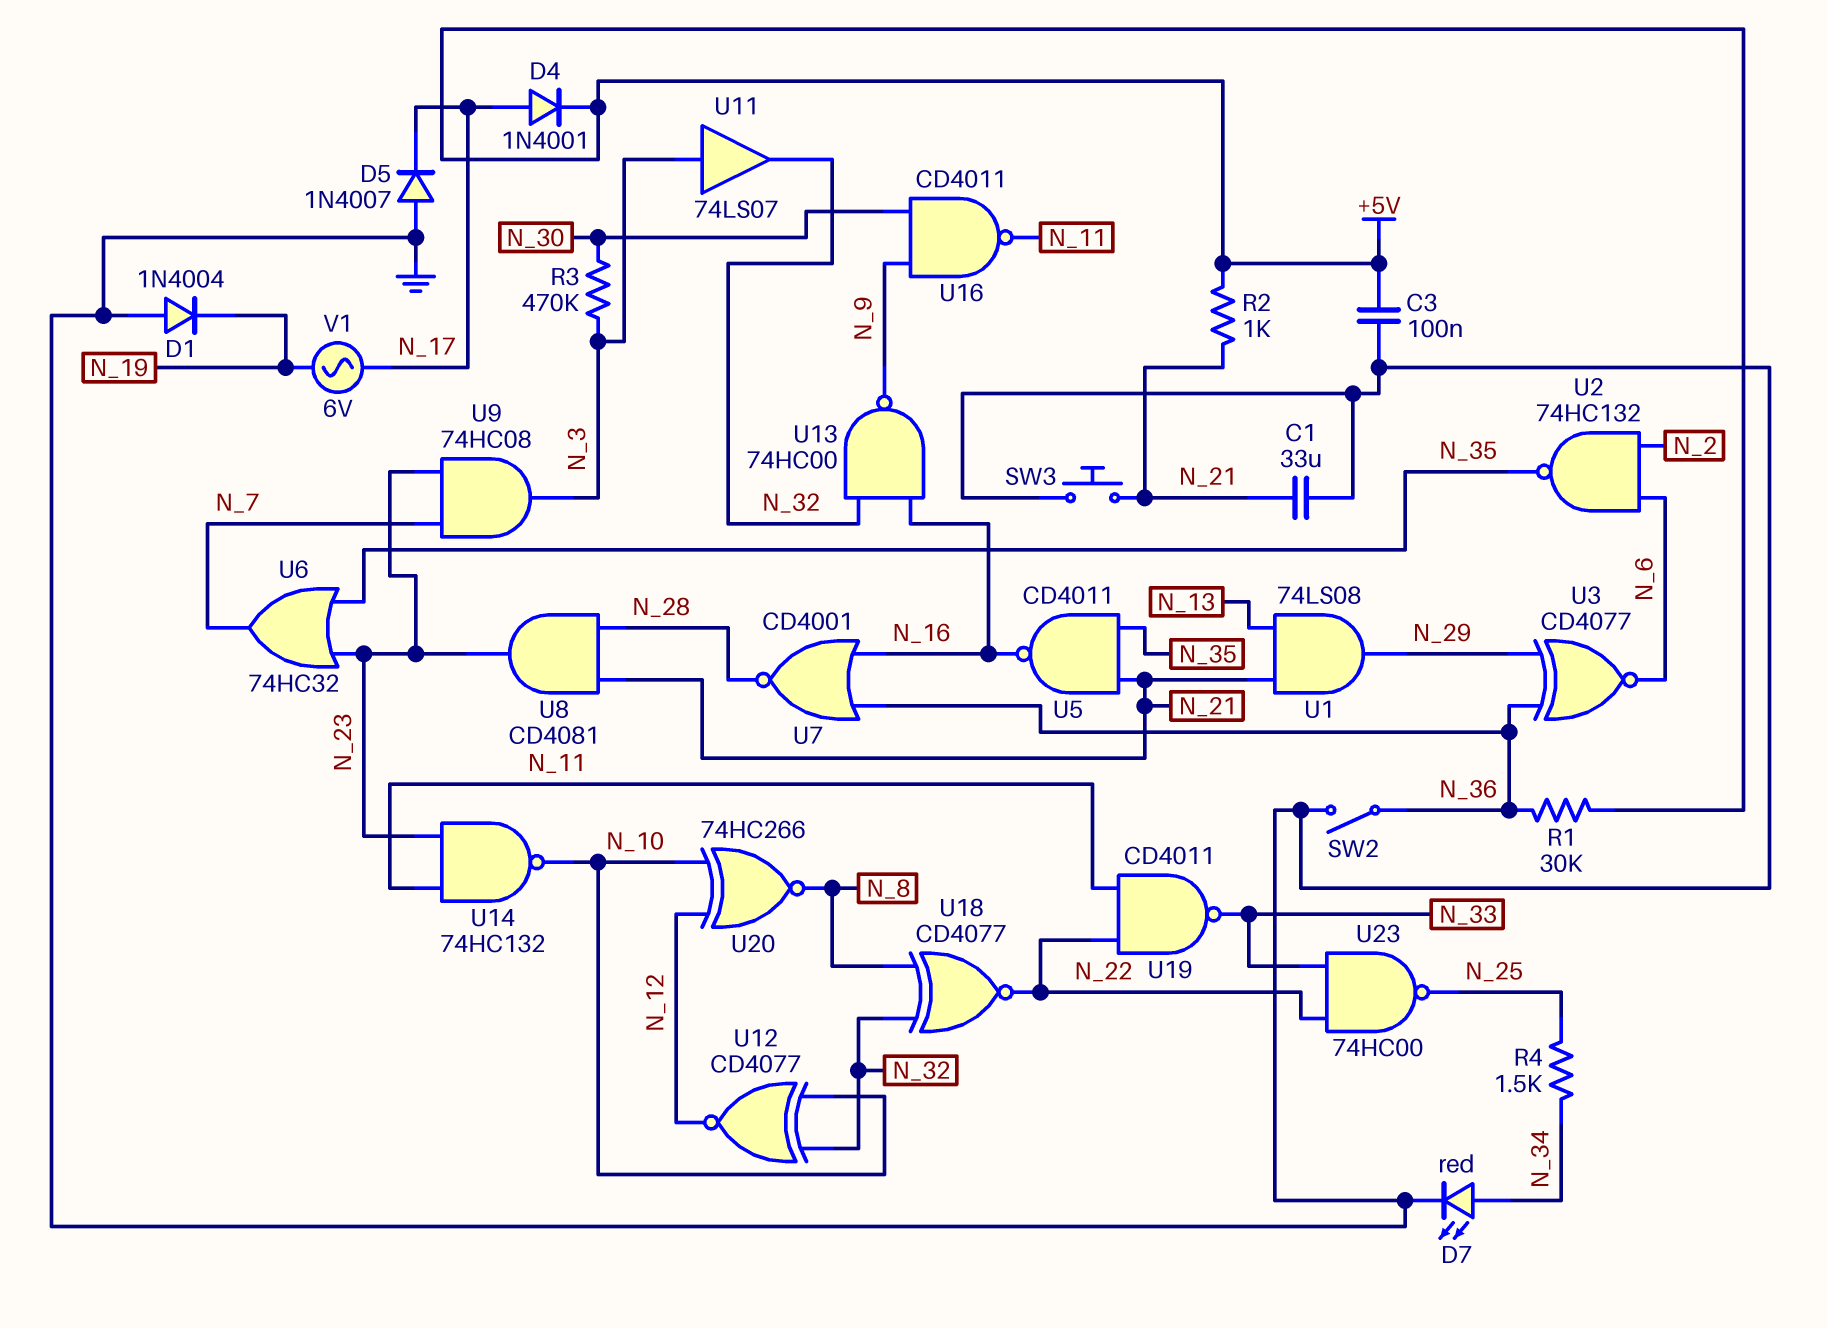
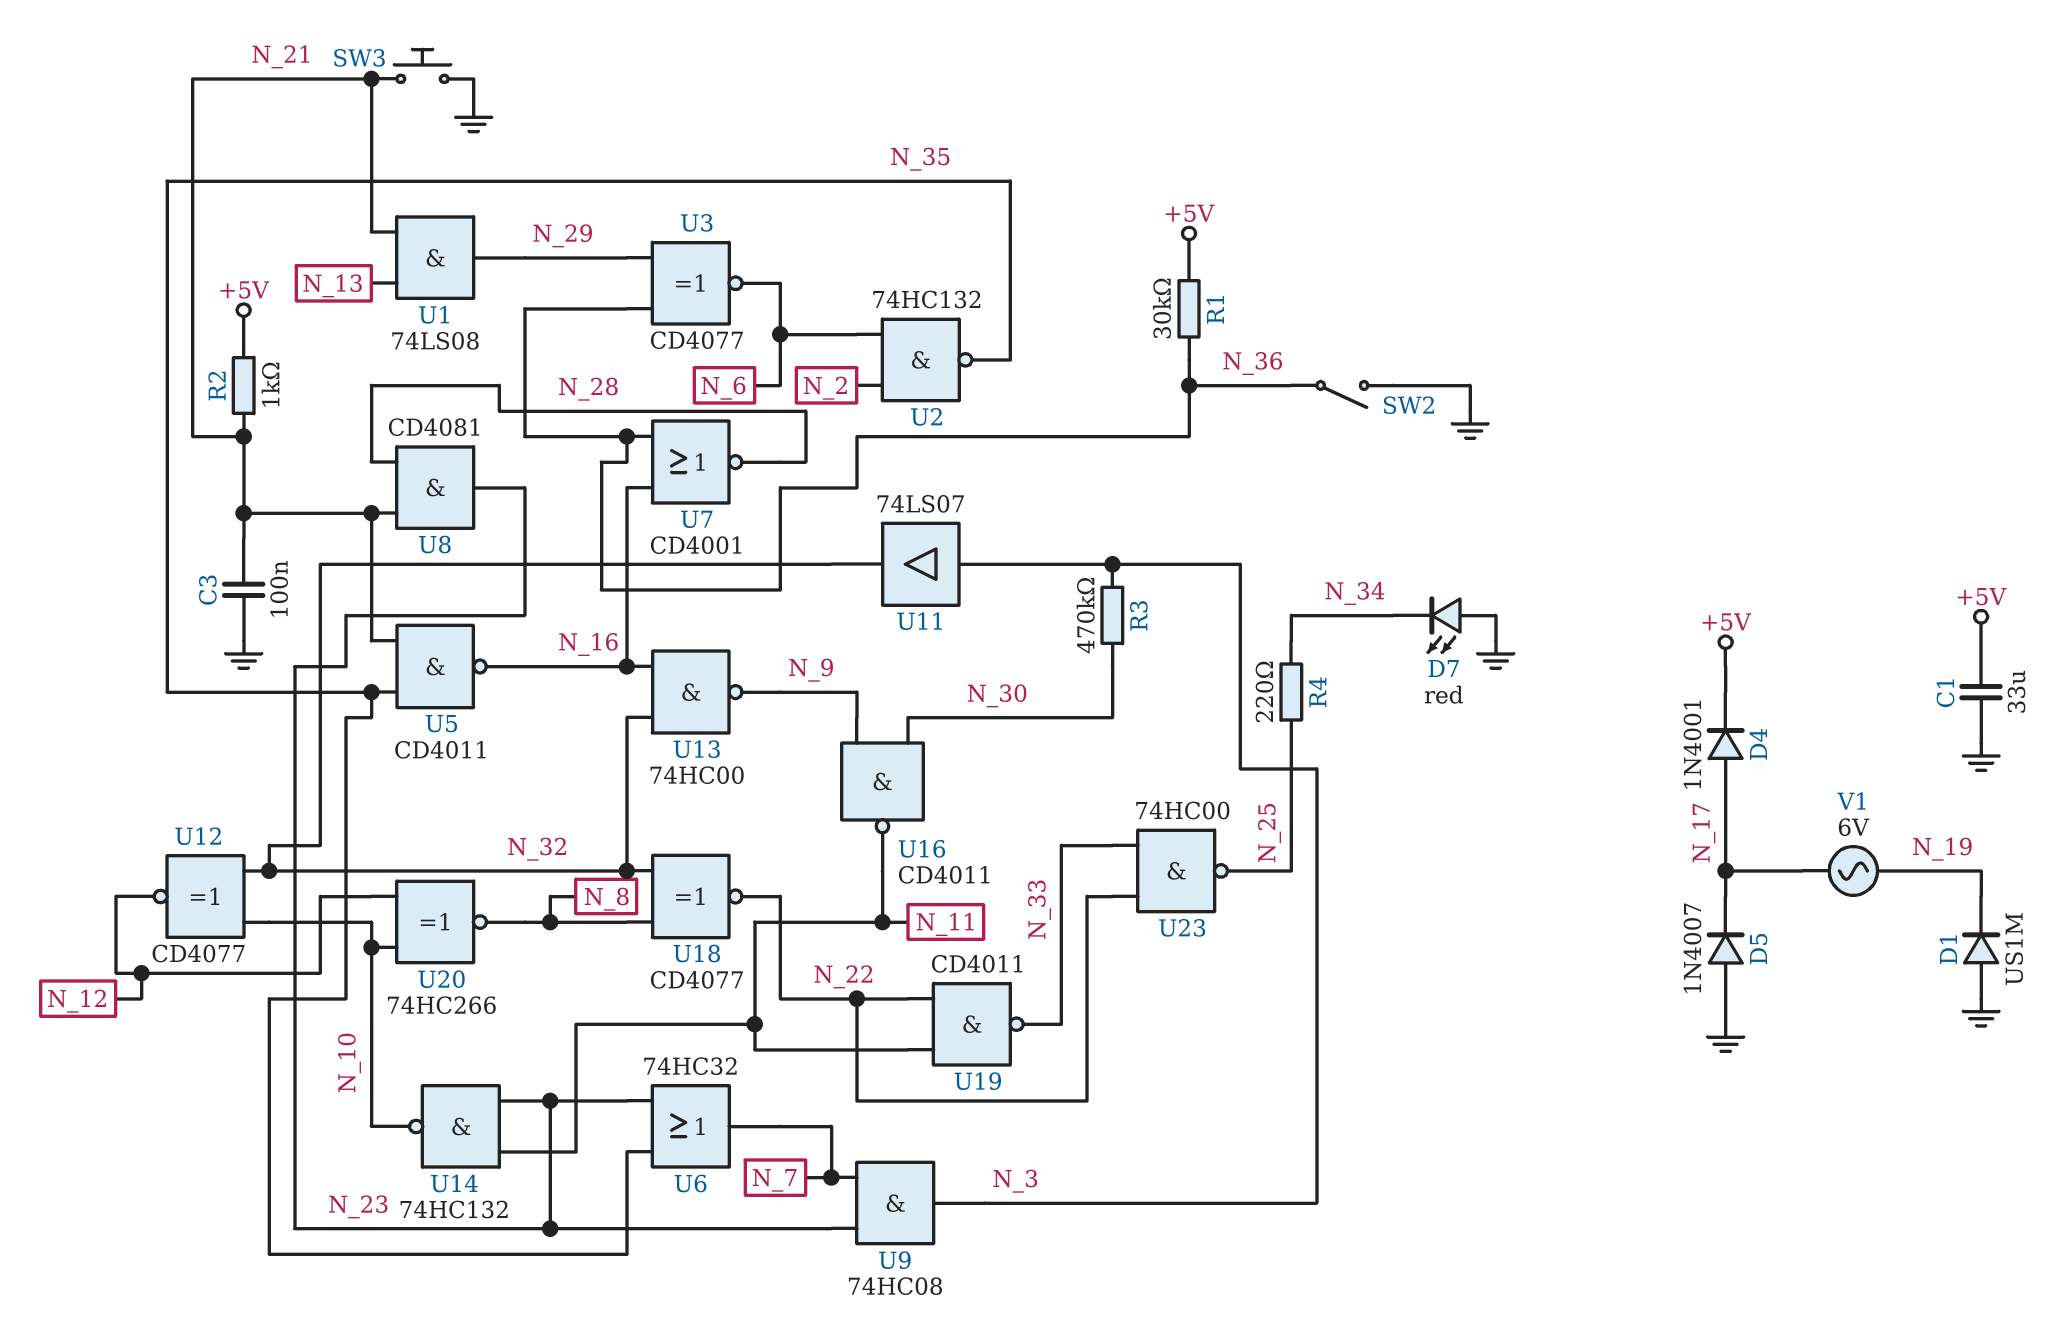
C1: 33uF (GND, N_21) -> 33uF (+5V, GND)
C3: 100nF (+5V, GND) -> 100nF (GND, N_21)
D1: diode 1N4004 (A GND, K N_19) -> diode US1M (A GND, K N_19)
D7: LED red (A N_34, K GND) -> LED red (A GND, K N_34)
R4: 1.5k (N_25, N_34) -> 220 (N_25, N_34)

